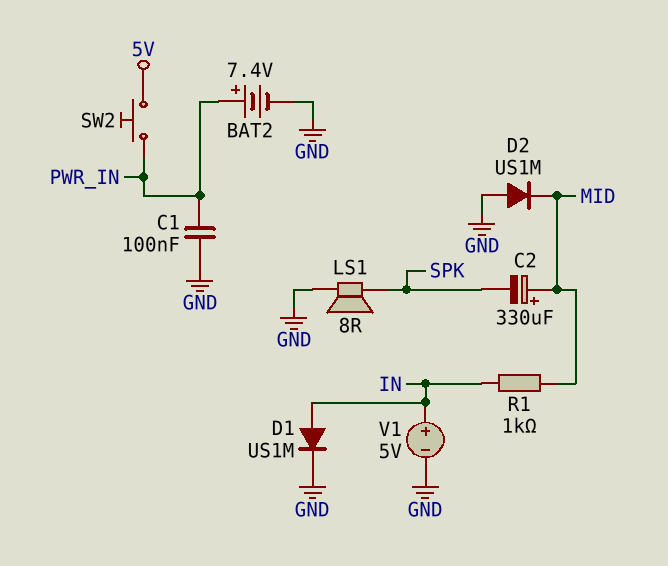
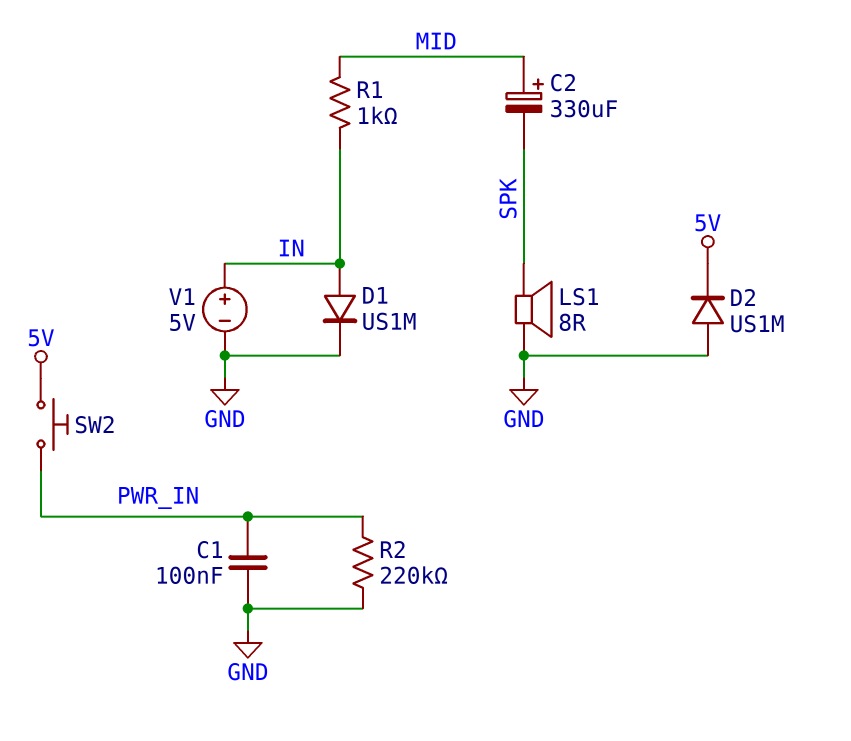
BAT2: 7.4V (plus PWR_IN, minus GND) -> none
D2: diode US1M (A GND, K MID) -> diode US1M (A GND, K 5V)
R2: none -> 220k (GND, PWR_IN)

